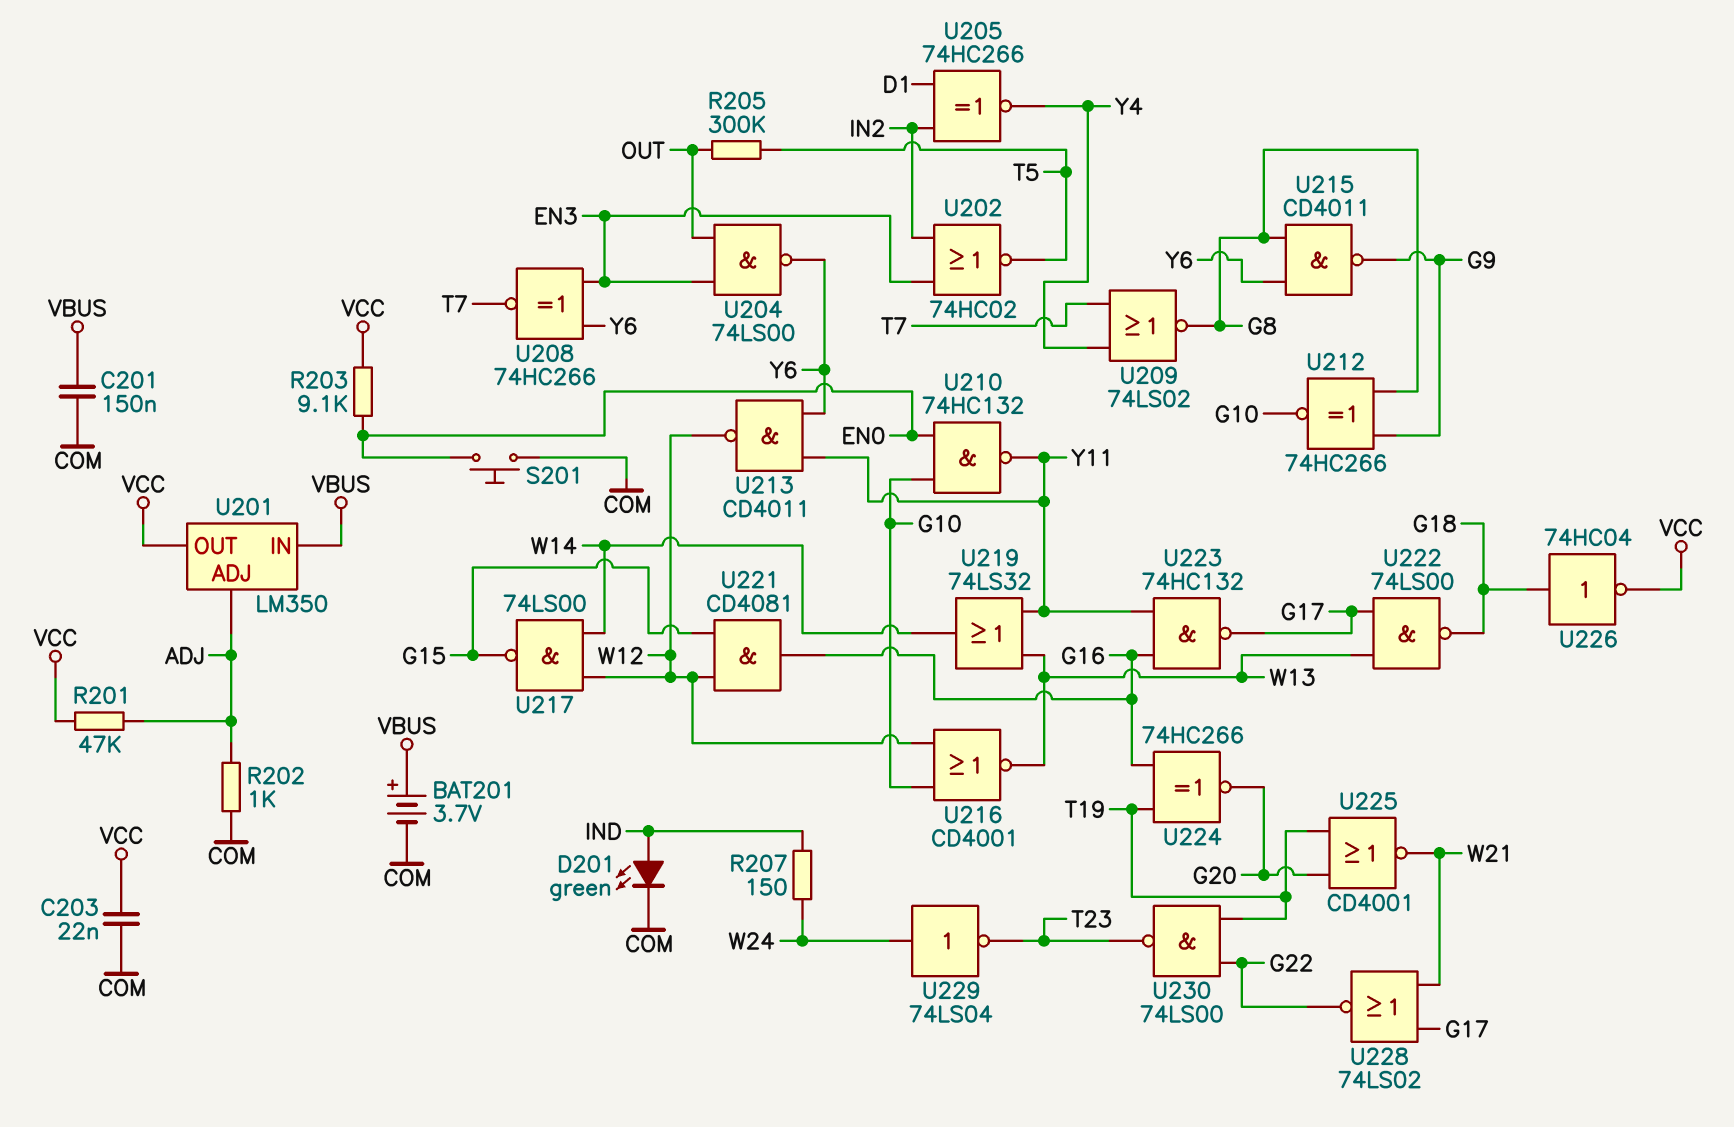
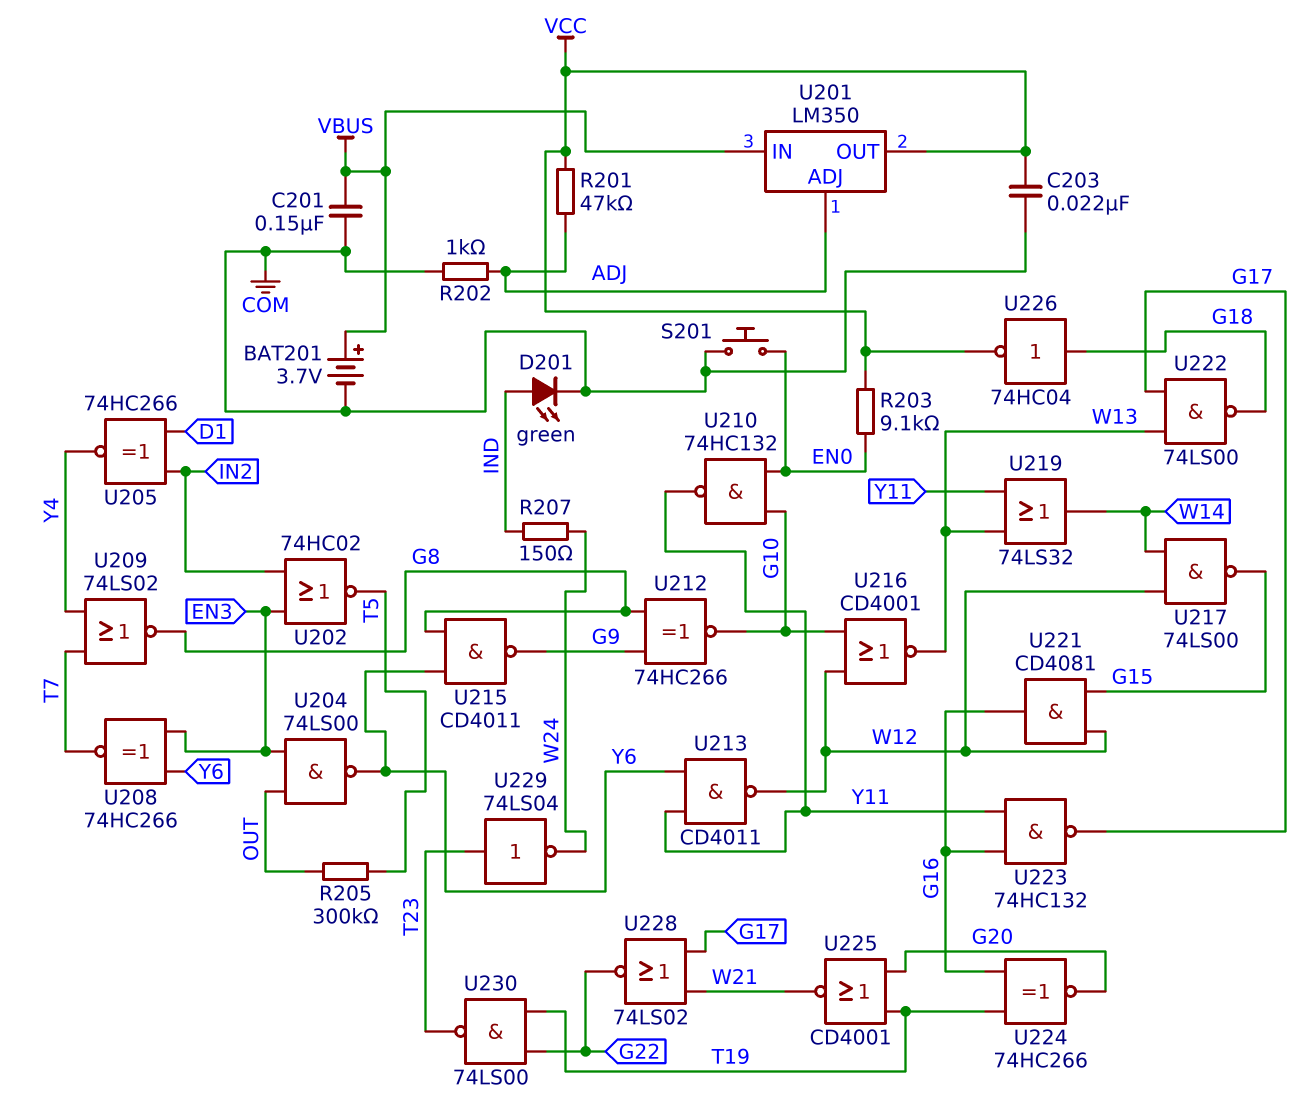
U229: NOT 74LS04 (in W24, out T23) -> NOT 74LS04 (in T23, out W24)

